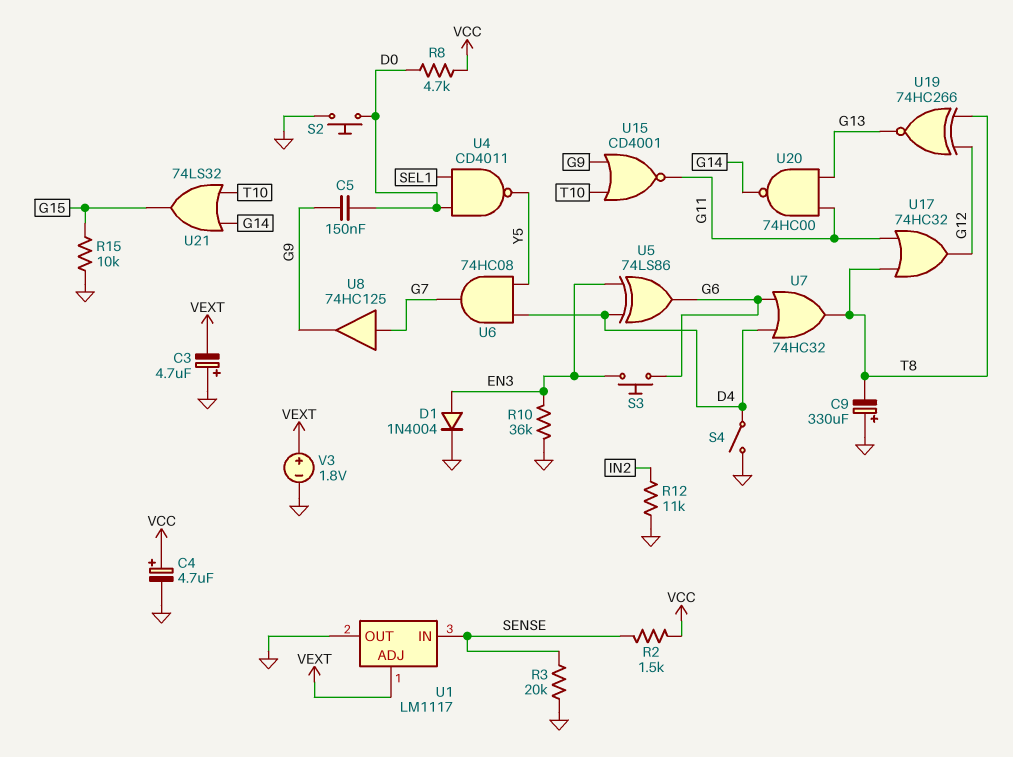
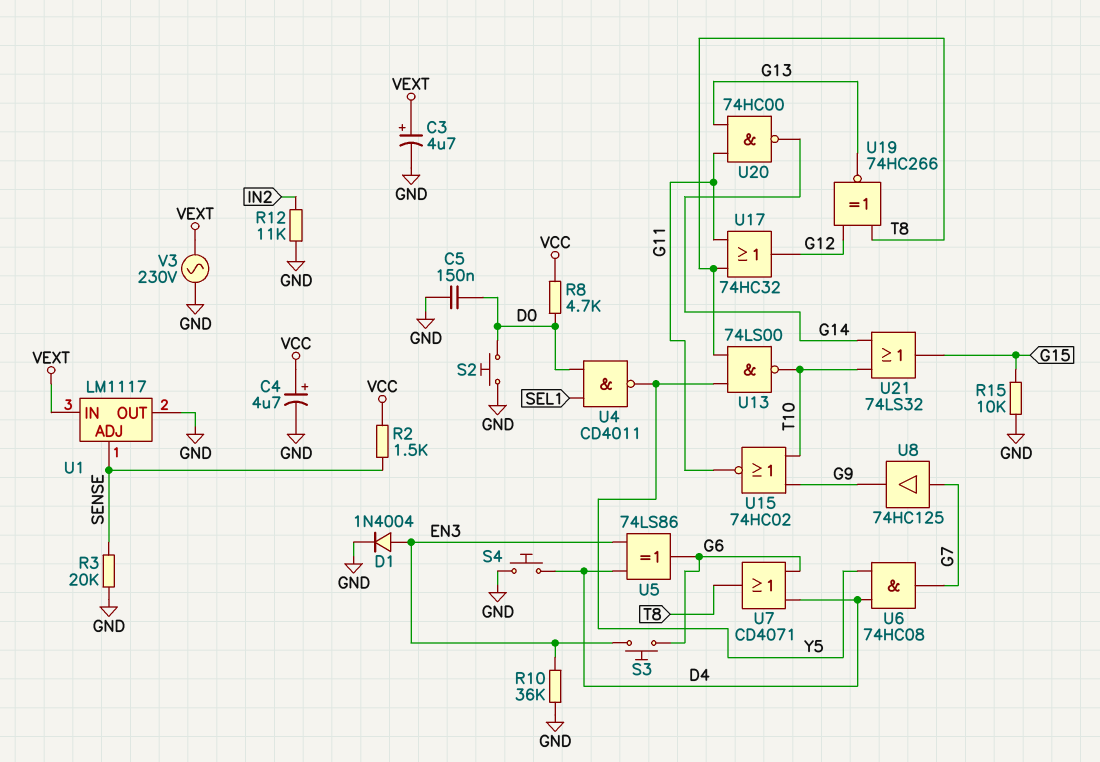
C3: 4.7uF (plus GND, minus VEXT) -> 4.7uF (plus VEXT, minus GND)
C5: 150nF (D0, G9) -> 150nF (D0, GND)
C9: 330uF (plus GND, minus T8) -> none
S4: switch (D4, GND) -> button (D4, GND)
U1 pin ADJ: VEXT -> SENSE
U1 pin IN: SENSE -> VEXT
U7: OR 74HC32 (in D4, in G6, out T8) -> OR CD4071 (in D4, in G6, out T8)
U13: none -> NAND 74LS00 (in T8, in Y5, out T10)
U15: NOR CD4001 (in G9, in T10, out G11) -> NOR 74HC02 (in G9, in T10, out G11)
V3: 1.8V (plus VEXT, minus GND) -> AC 230V (GND, VEXT)

